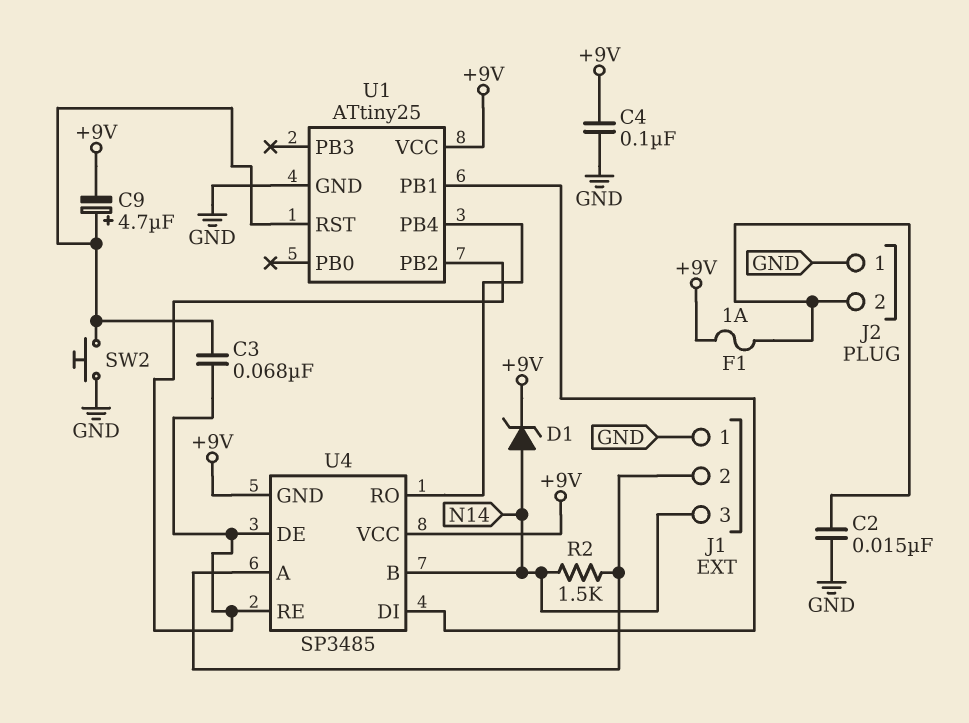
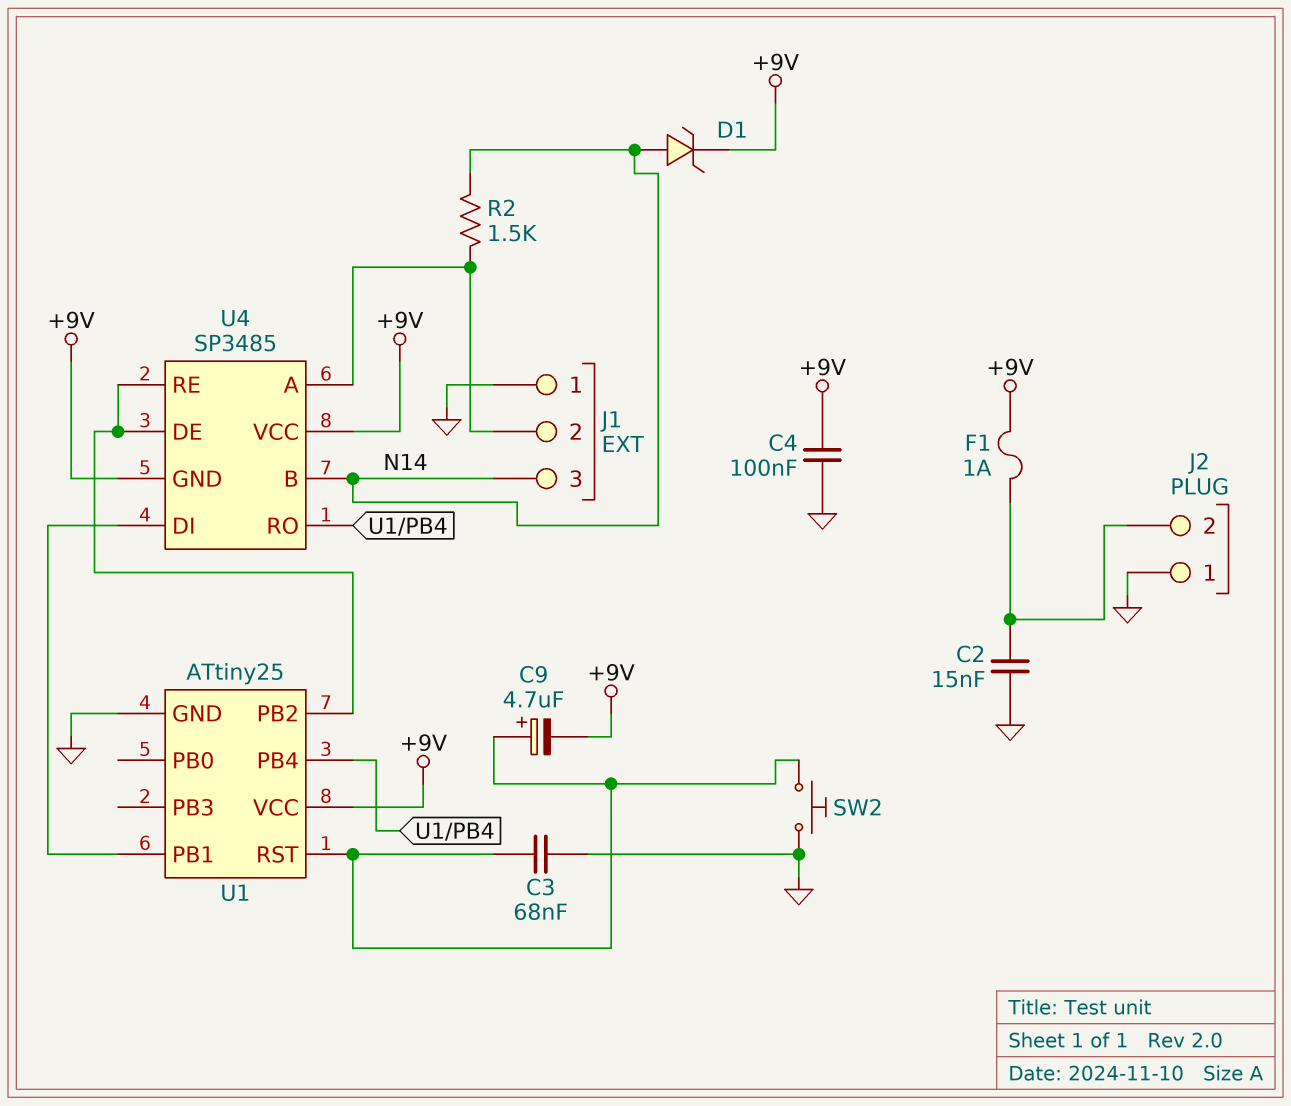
C3: 68nF (U1/PB2, U1/RST) -> 68nF (GND, U1/RST)

